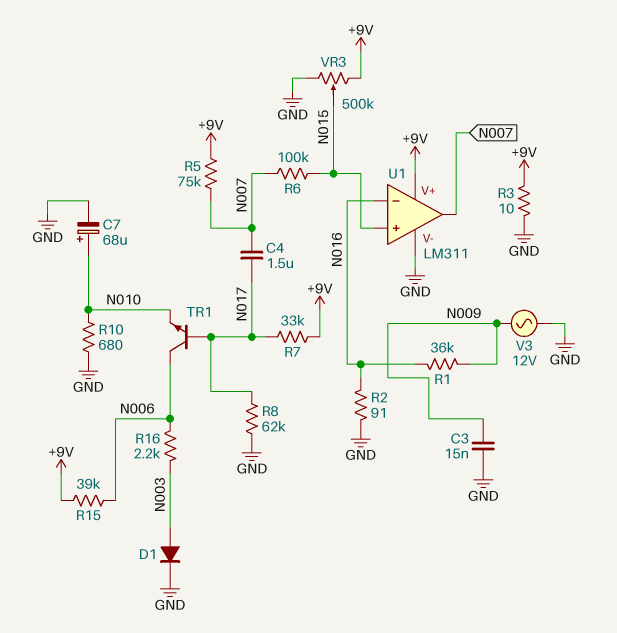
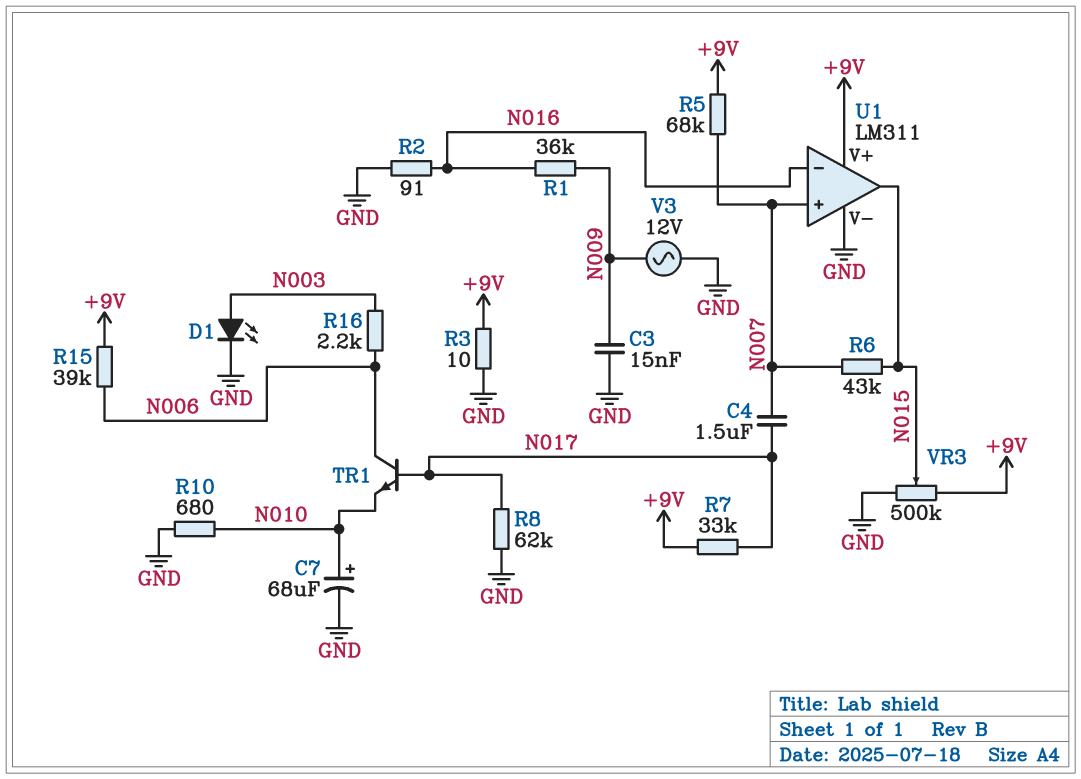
D1: diode (A N003, K GND) -> LED (A N003, K GND)
R5: 75k (+9V, N007) -> 68k (+9V, N007)
R6: 100k (N007, N015) -> 43k (N007, N015)
U1 pin in+: N015 -> N007
U1 pin out: N007 -> N015

